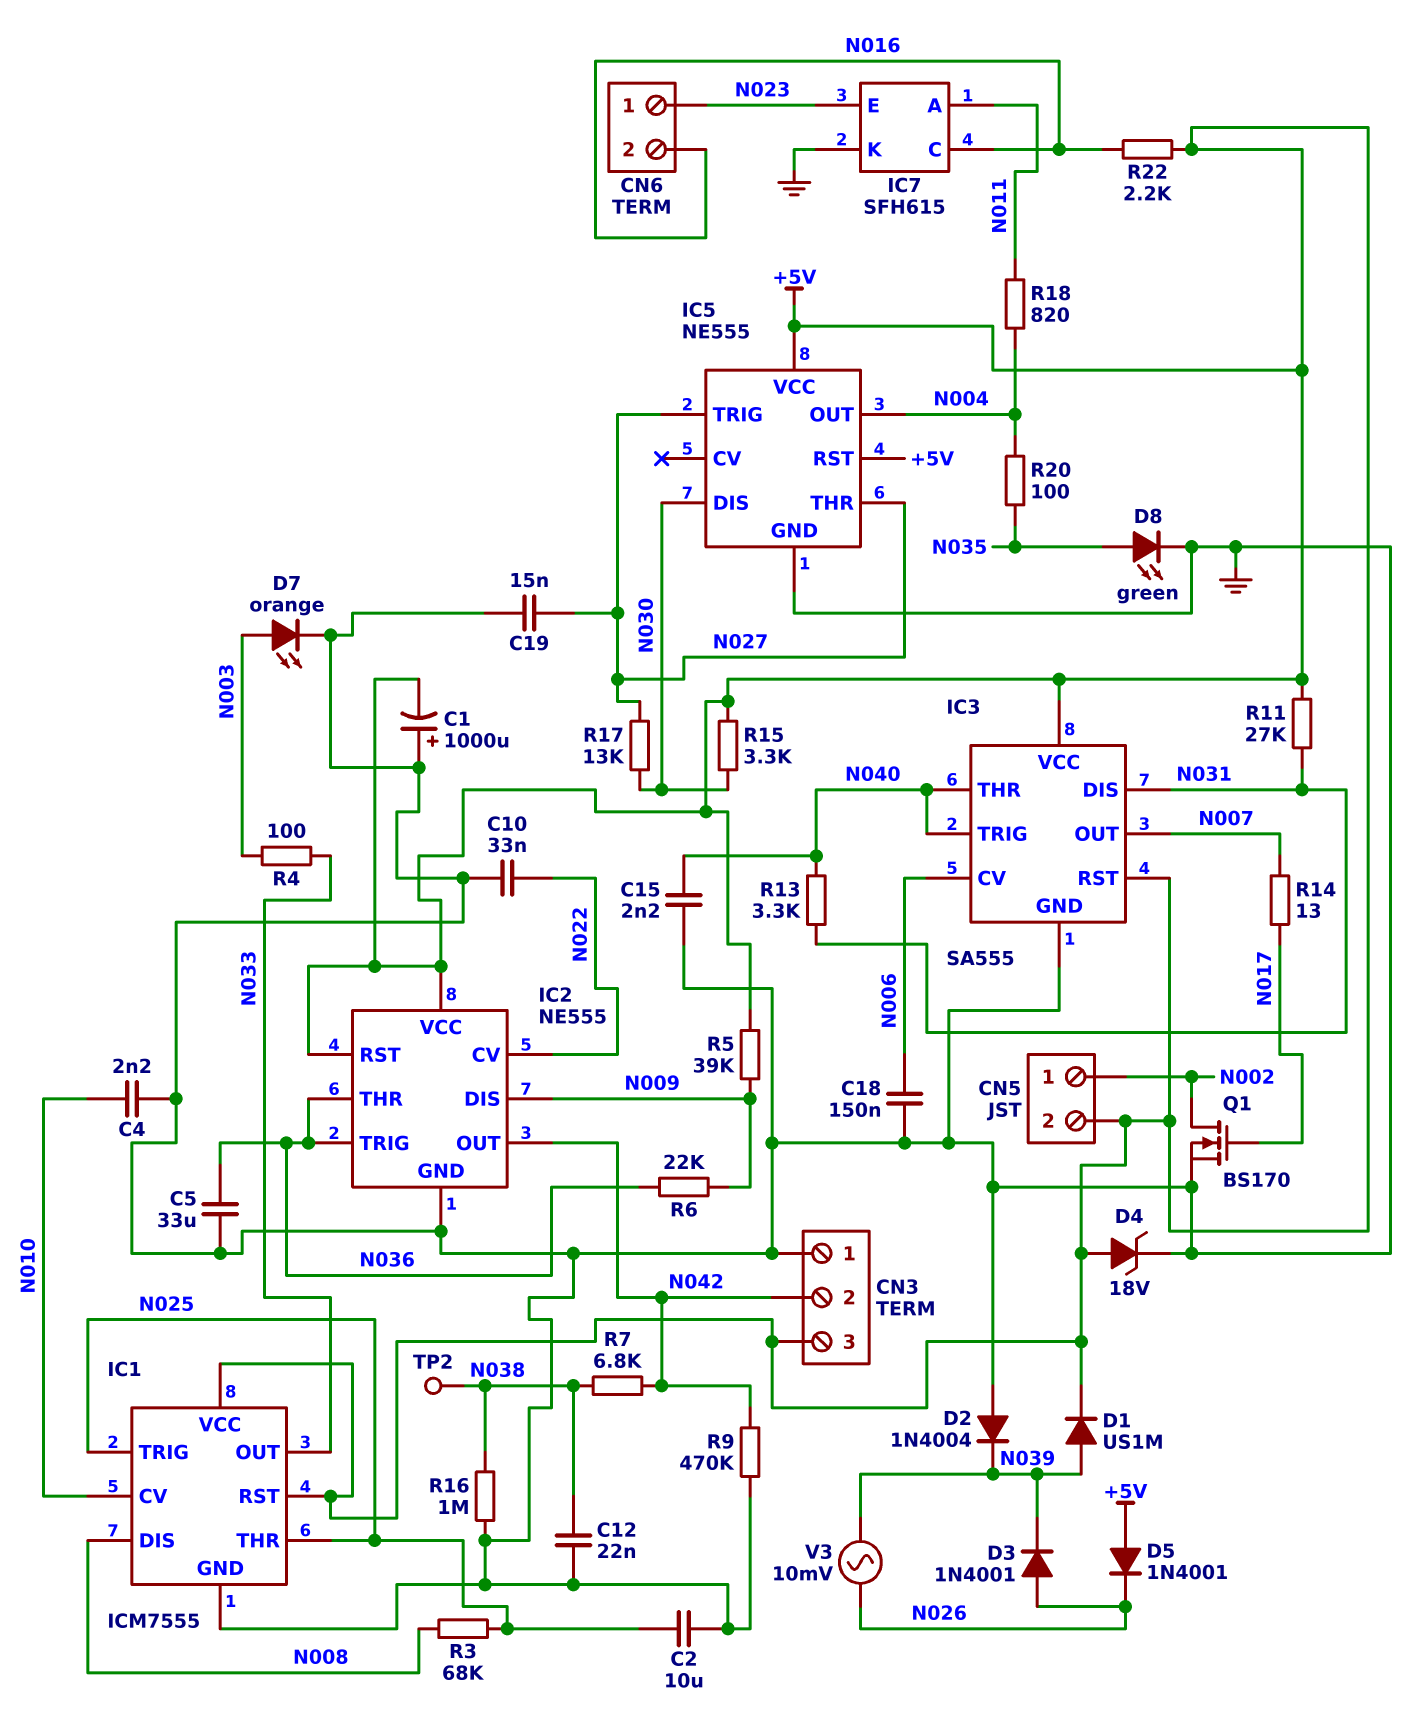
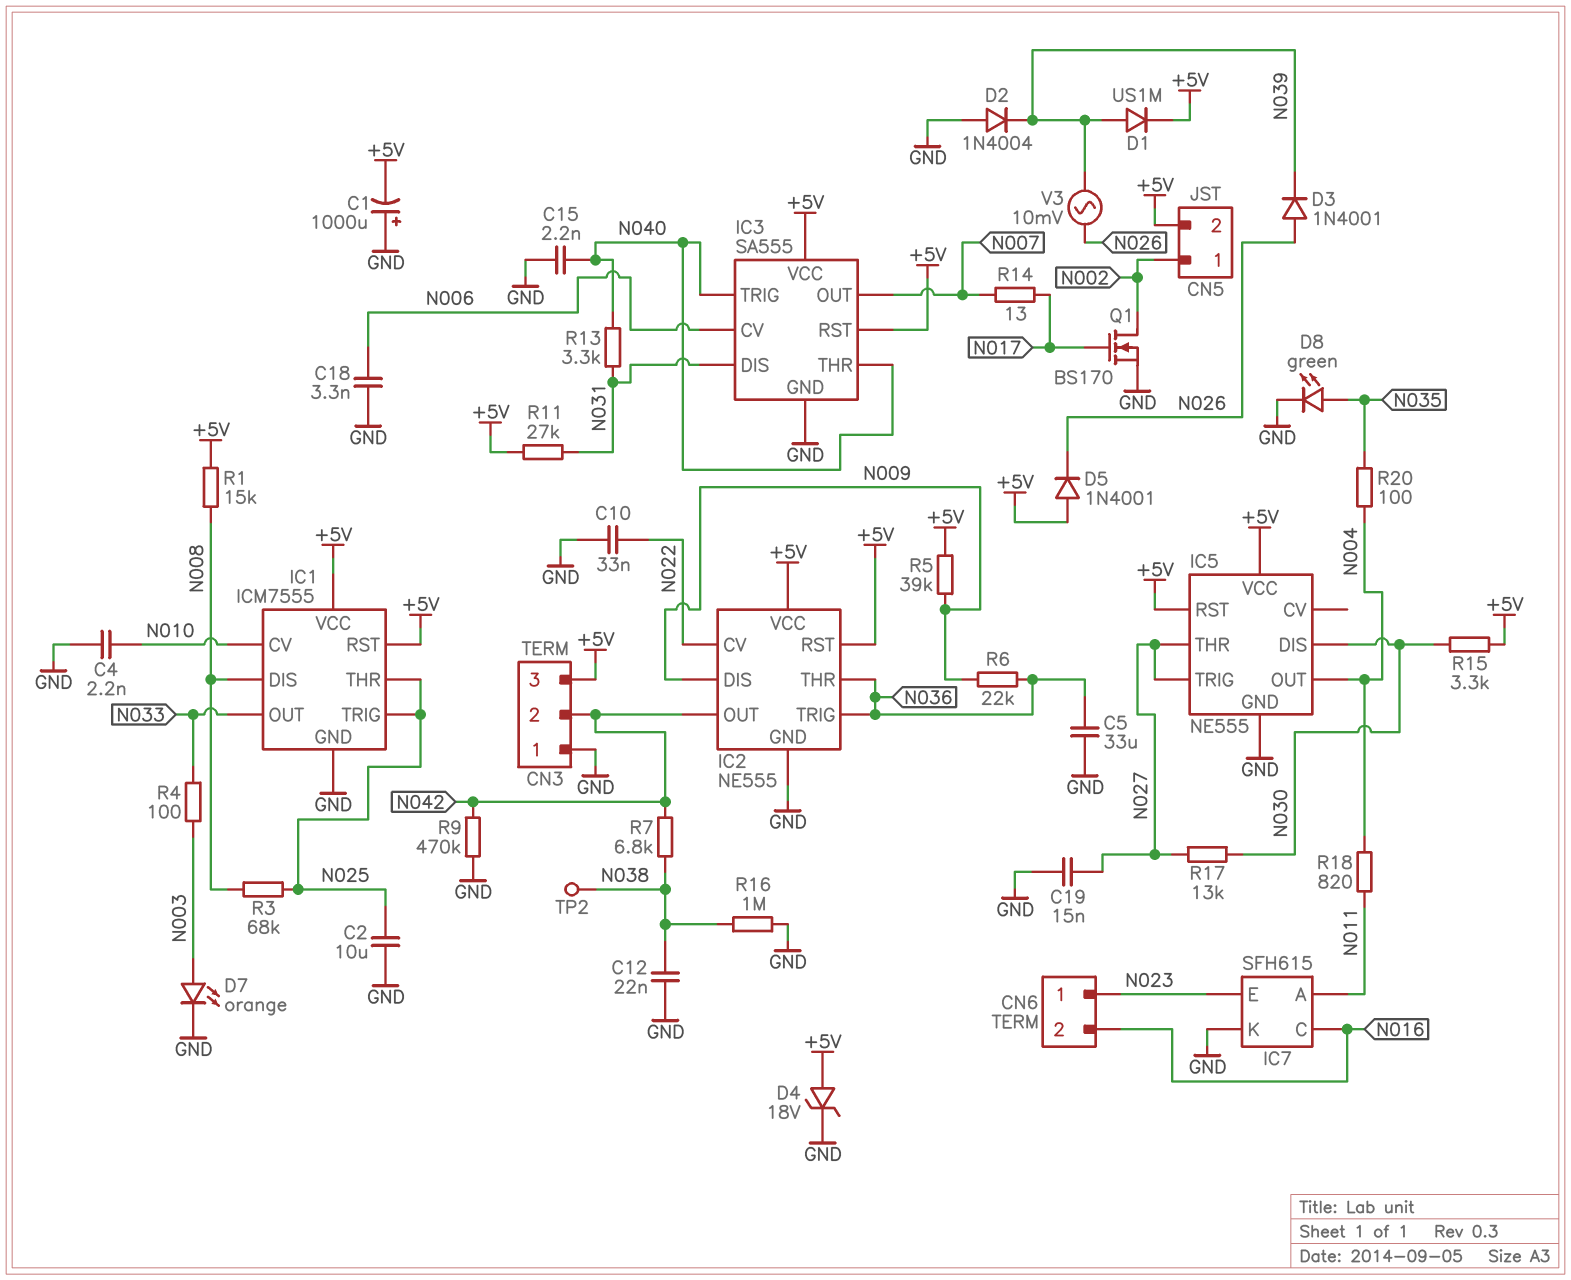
C18: 150nF (GND, N006) -> 3.3nF (GND, N006)
R1: none -> 15k (+5V, N008)
R22: 2.2k (+5V, N016) -> none

